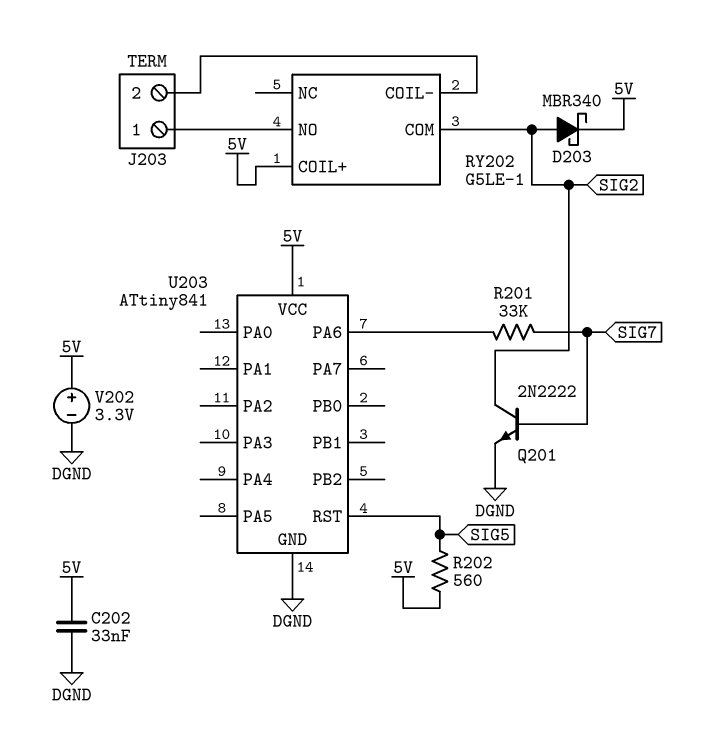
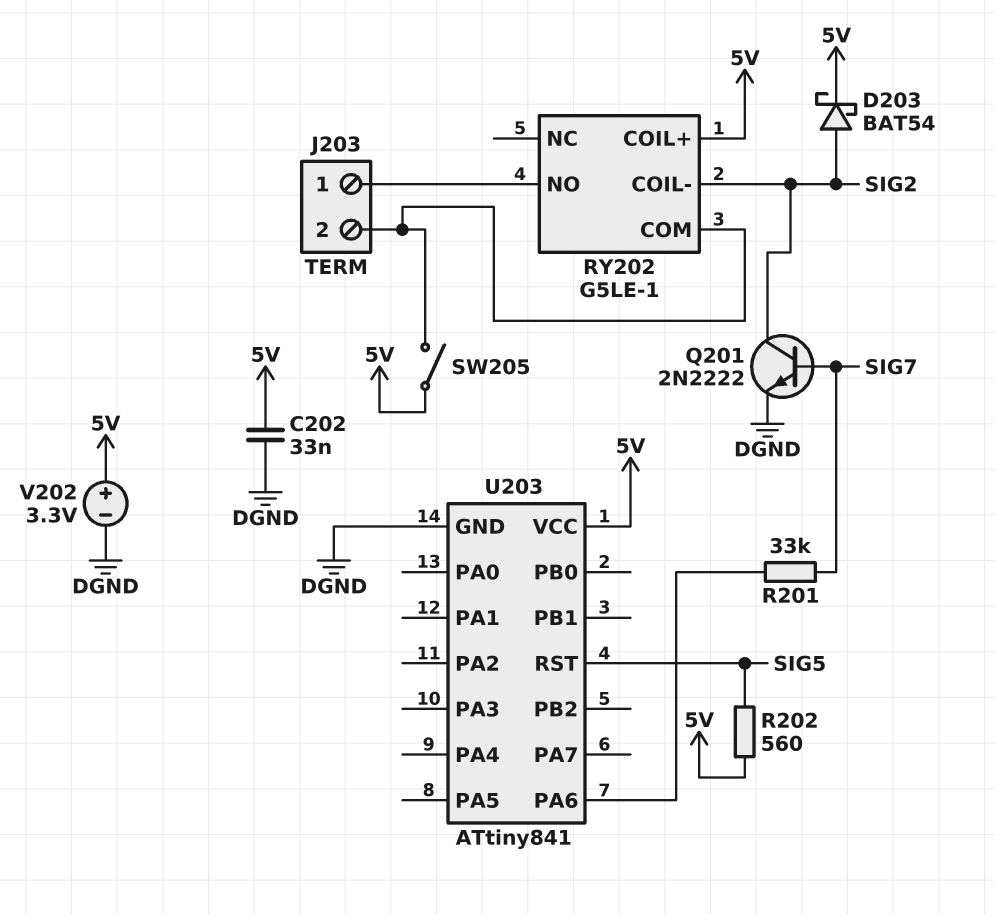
D203: schottky MBR340 (A SIG2, K 5V) -> schottky BAT54 (A SIG2, K 5V)
RY202 pin COIL-: J203/2 -> SIG2
RY202 pin COM: SIG2 -> J203/2
SW205: none -> switch (5V, J203/2)

